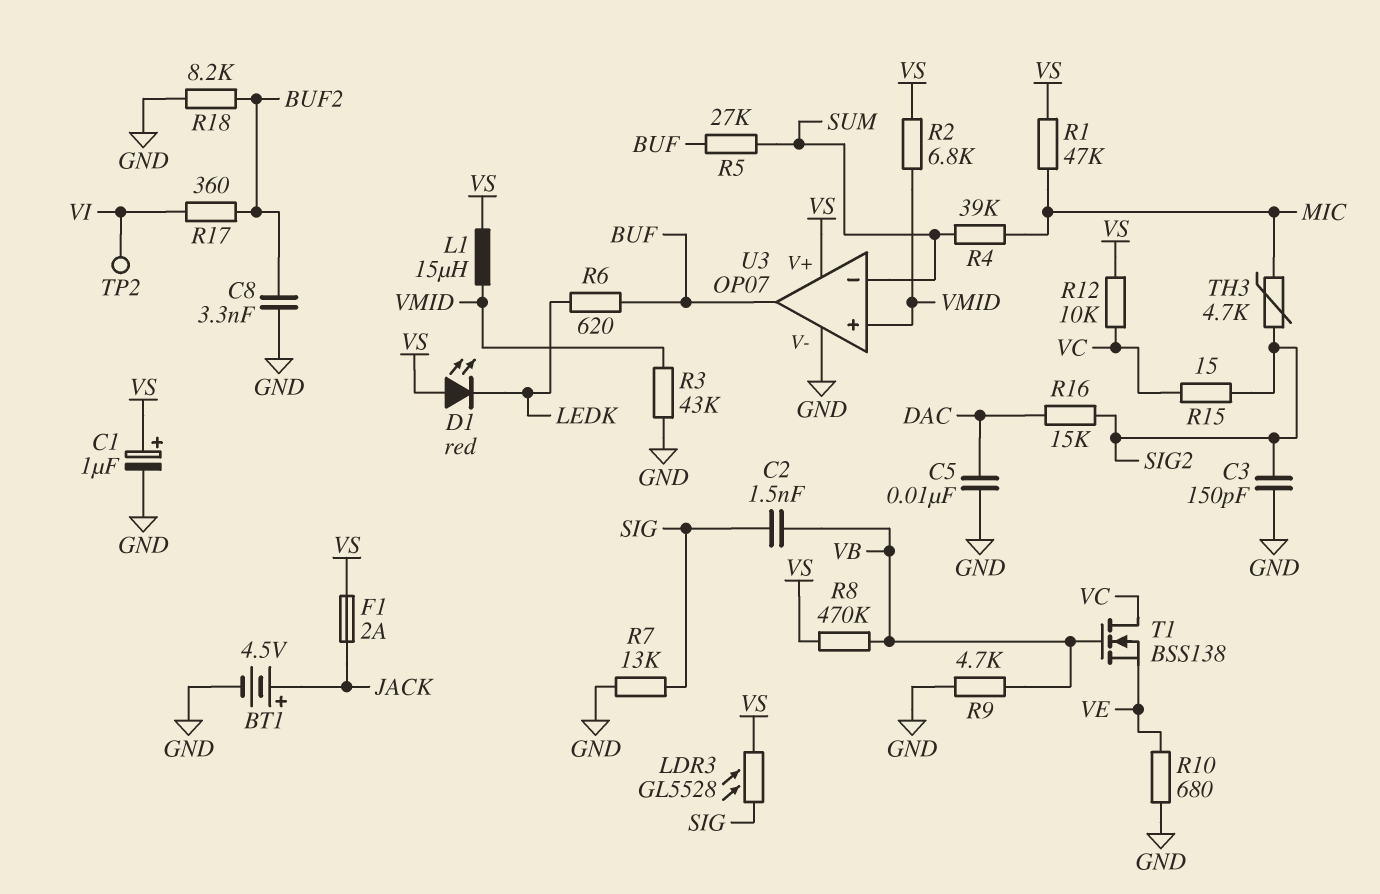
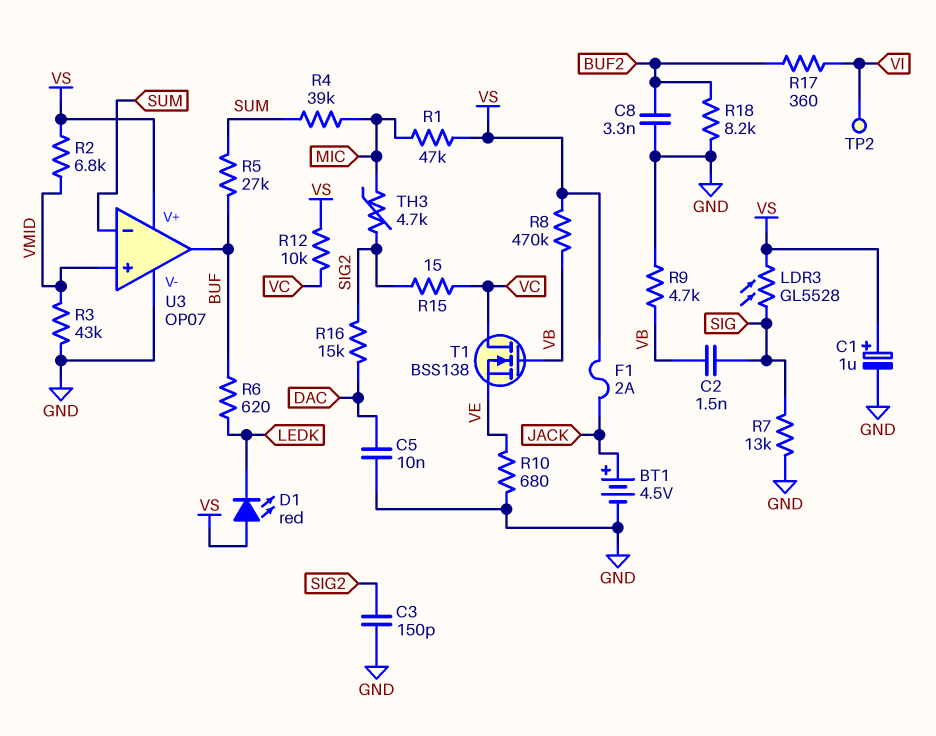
L1: 15uH (VMID, VS) -> none

